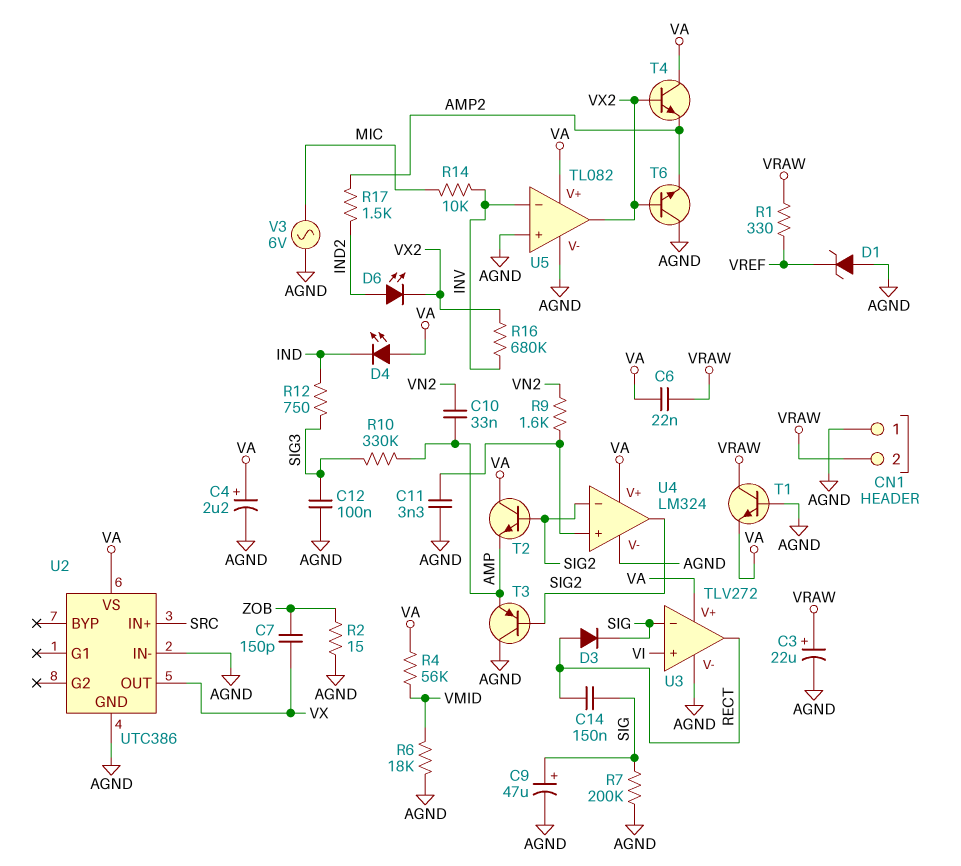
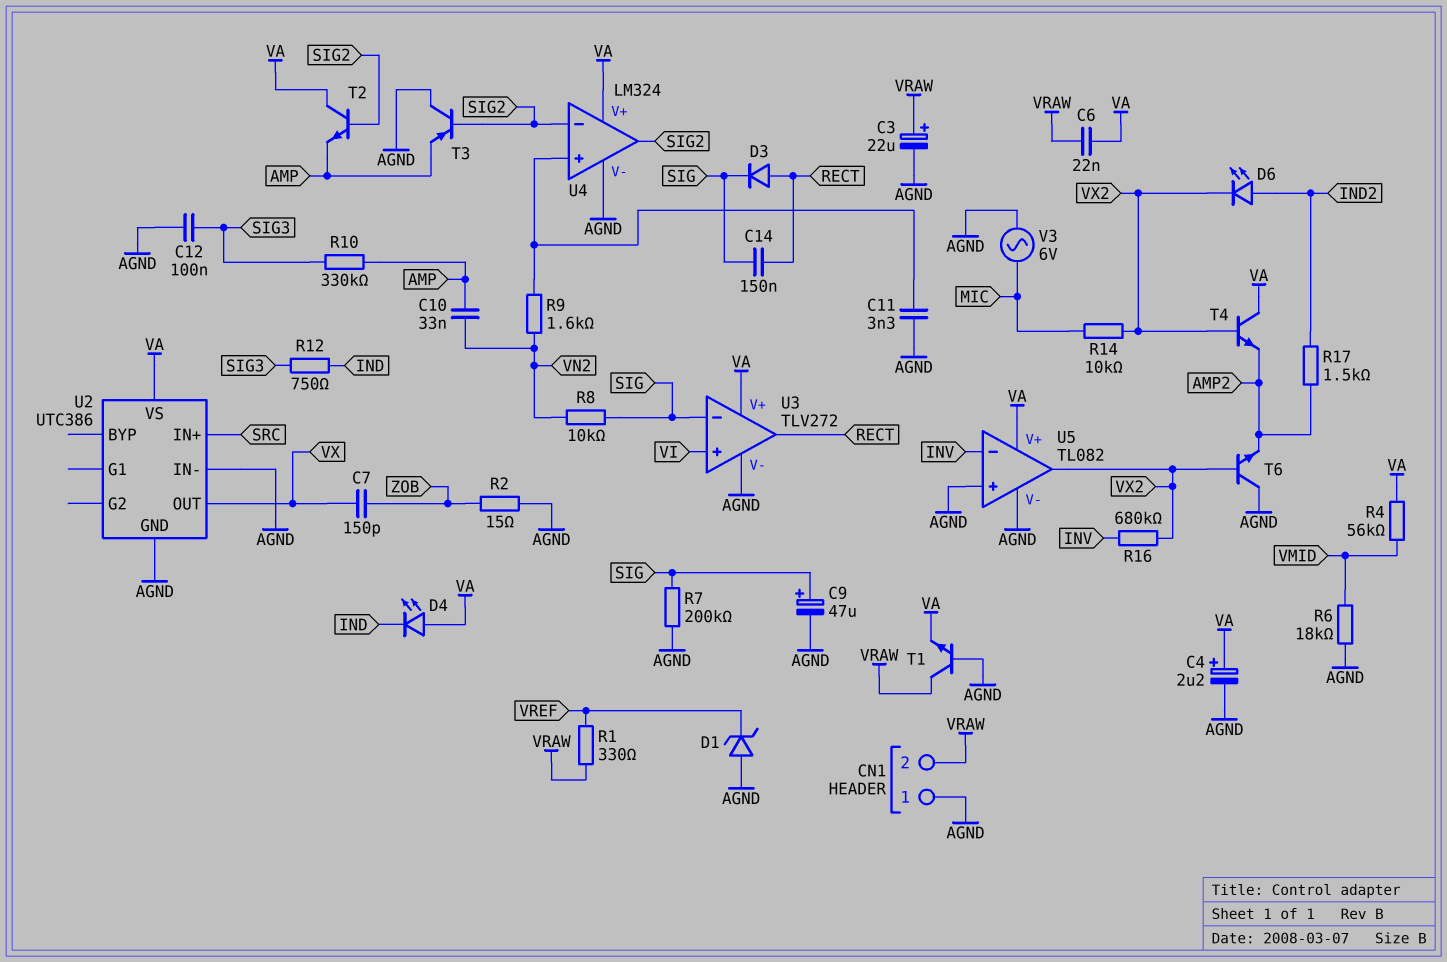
R8: none -> 10k (SIG, VN2)
R14: 10k (INV, MIC) -> 10k (MIC, VX2)

